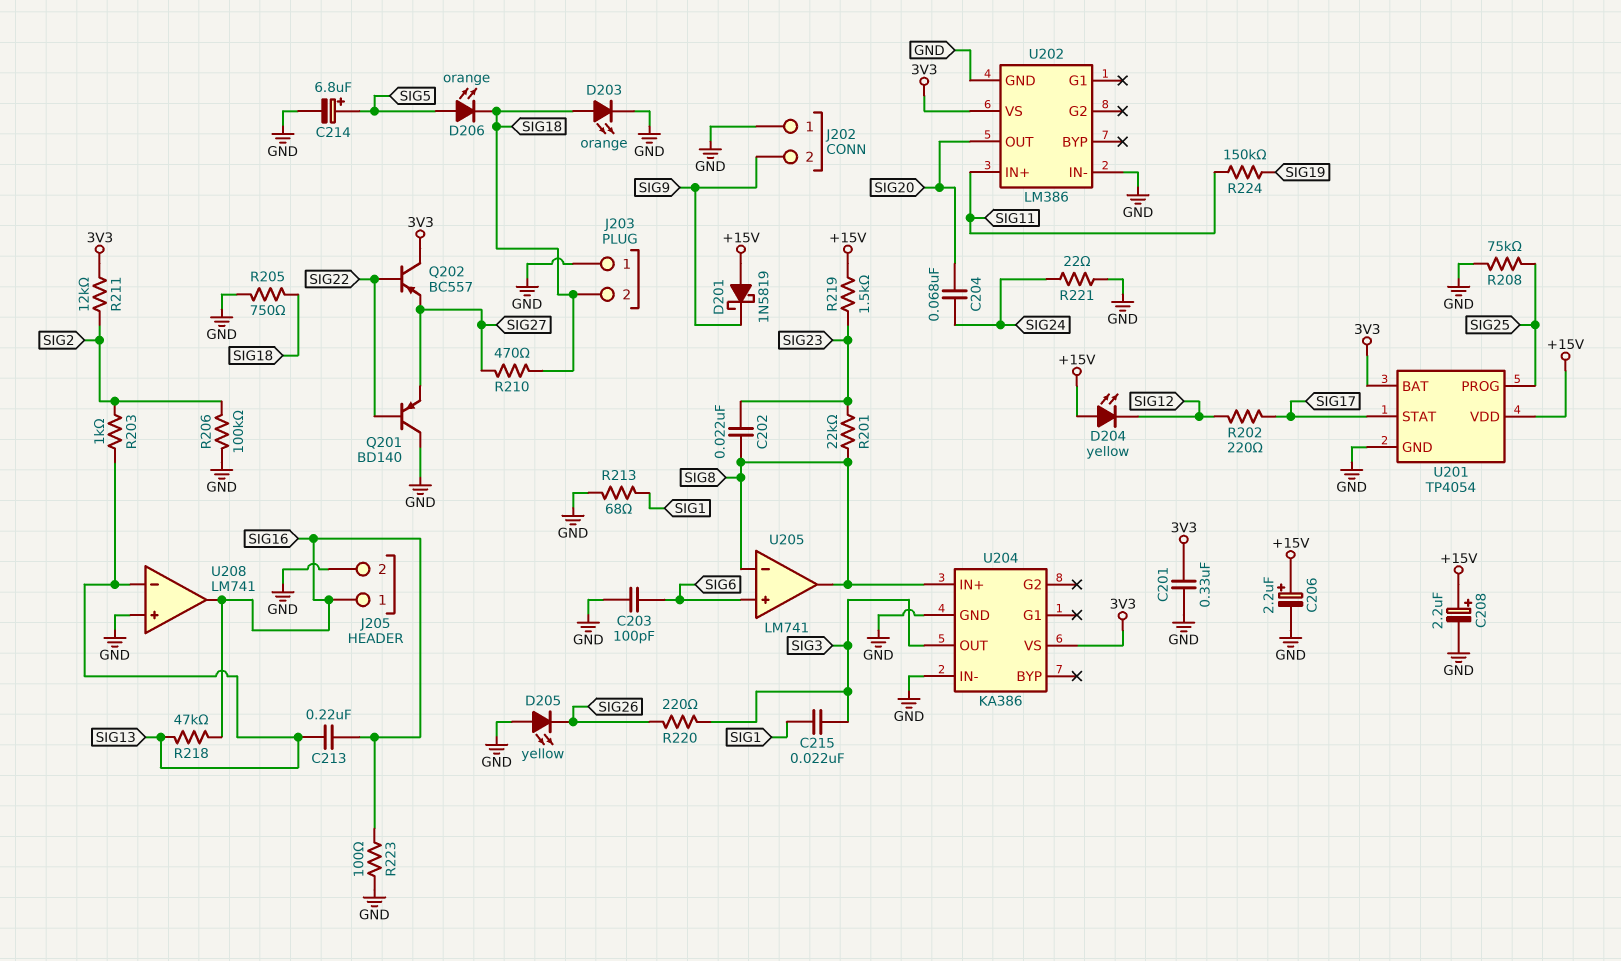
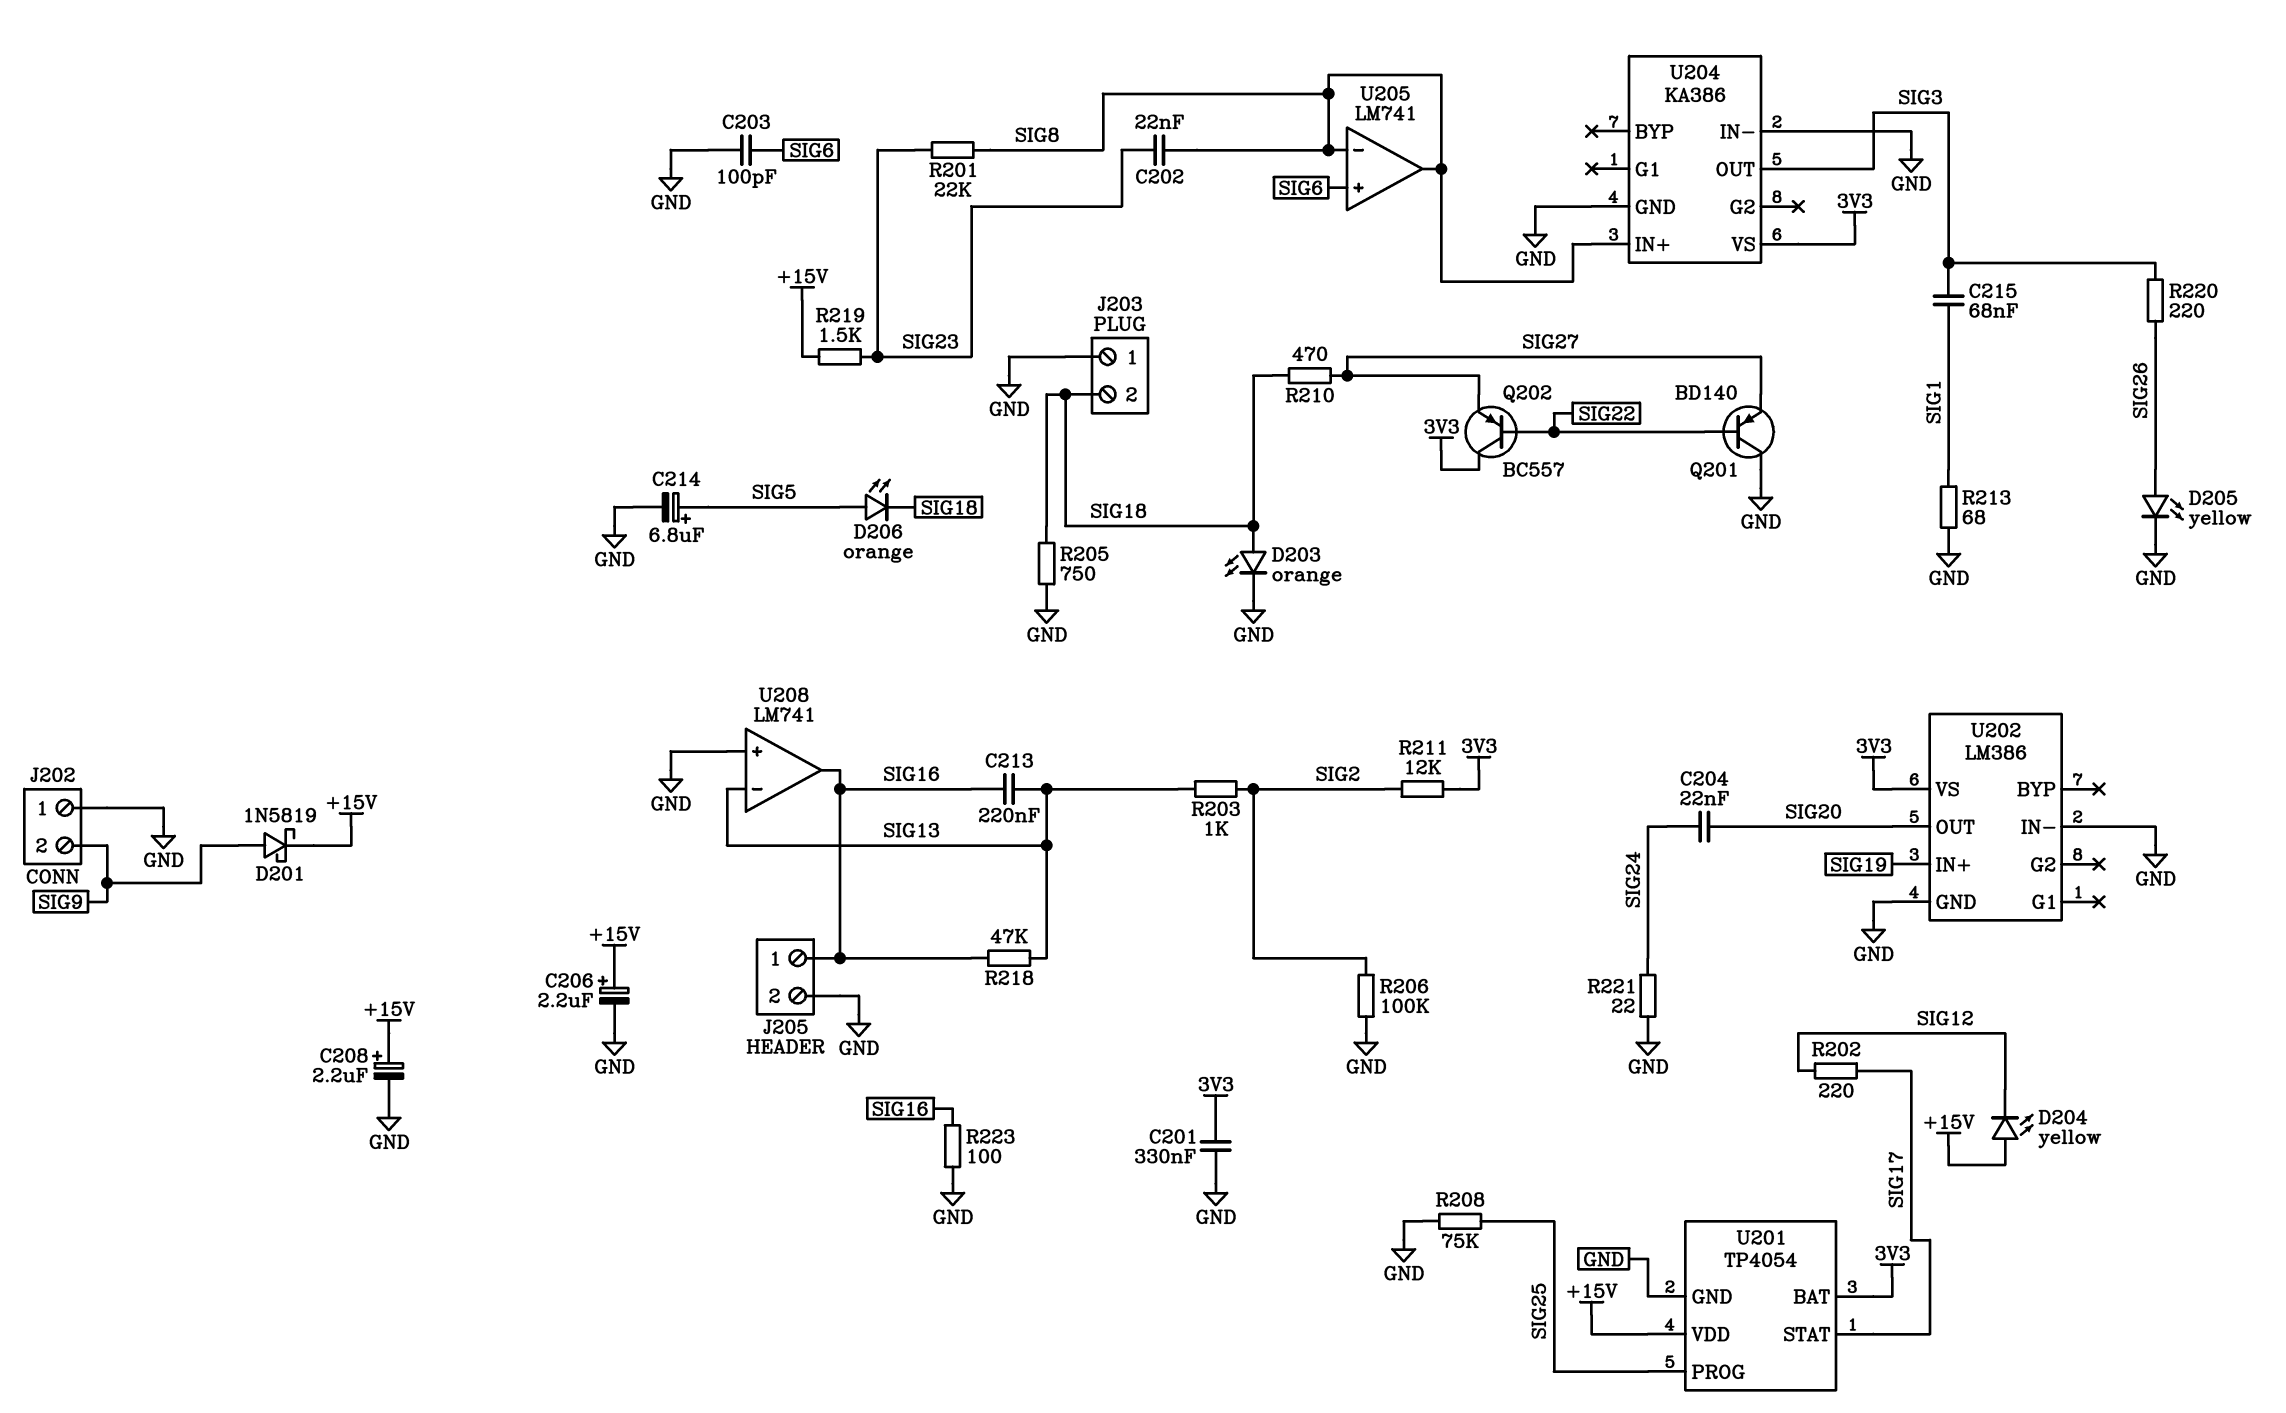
C204: 68nF (SIG20, SIG24) -> 22nF (SIG20, SIG24)
C215: 22nF (SIG1, SIG3) -> 68nF (SIG1, SIG3)
D201: schottky 1N5819 (A +15V, K SIG9) -> schottky 1N5819 (A SIG9, K +15V)
D205: LED yellow (A GND, K SIG26) -> LED yellow (A SIG26, K GND)
R224: 150k (SIG11, SIG19) -> none
U202 pin IN+: SIG11 -> SIG19

